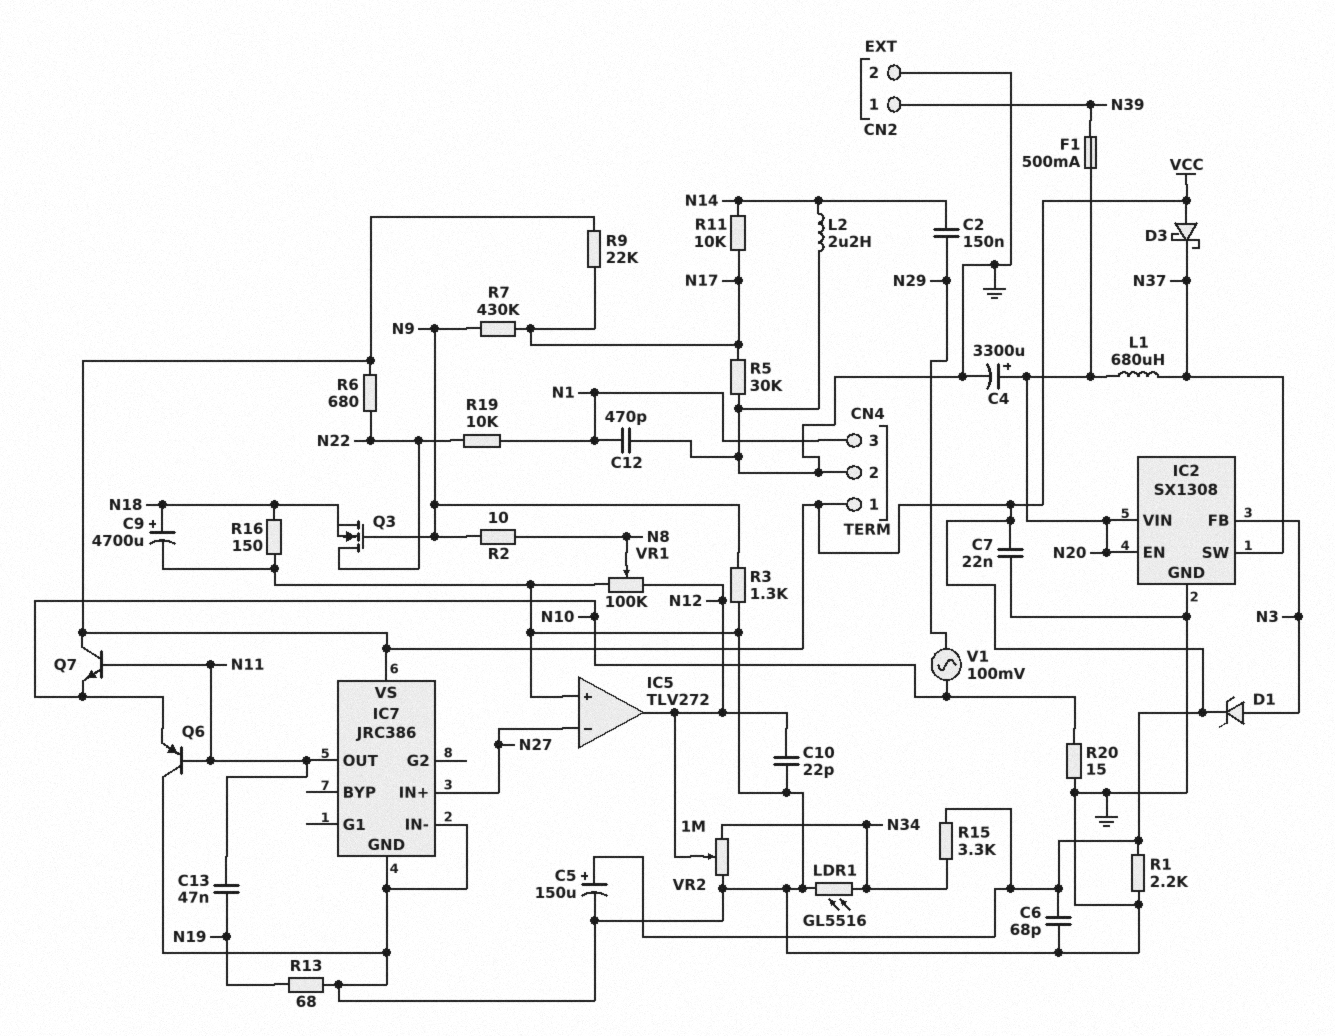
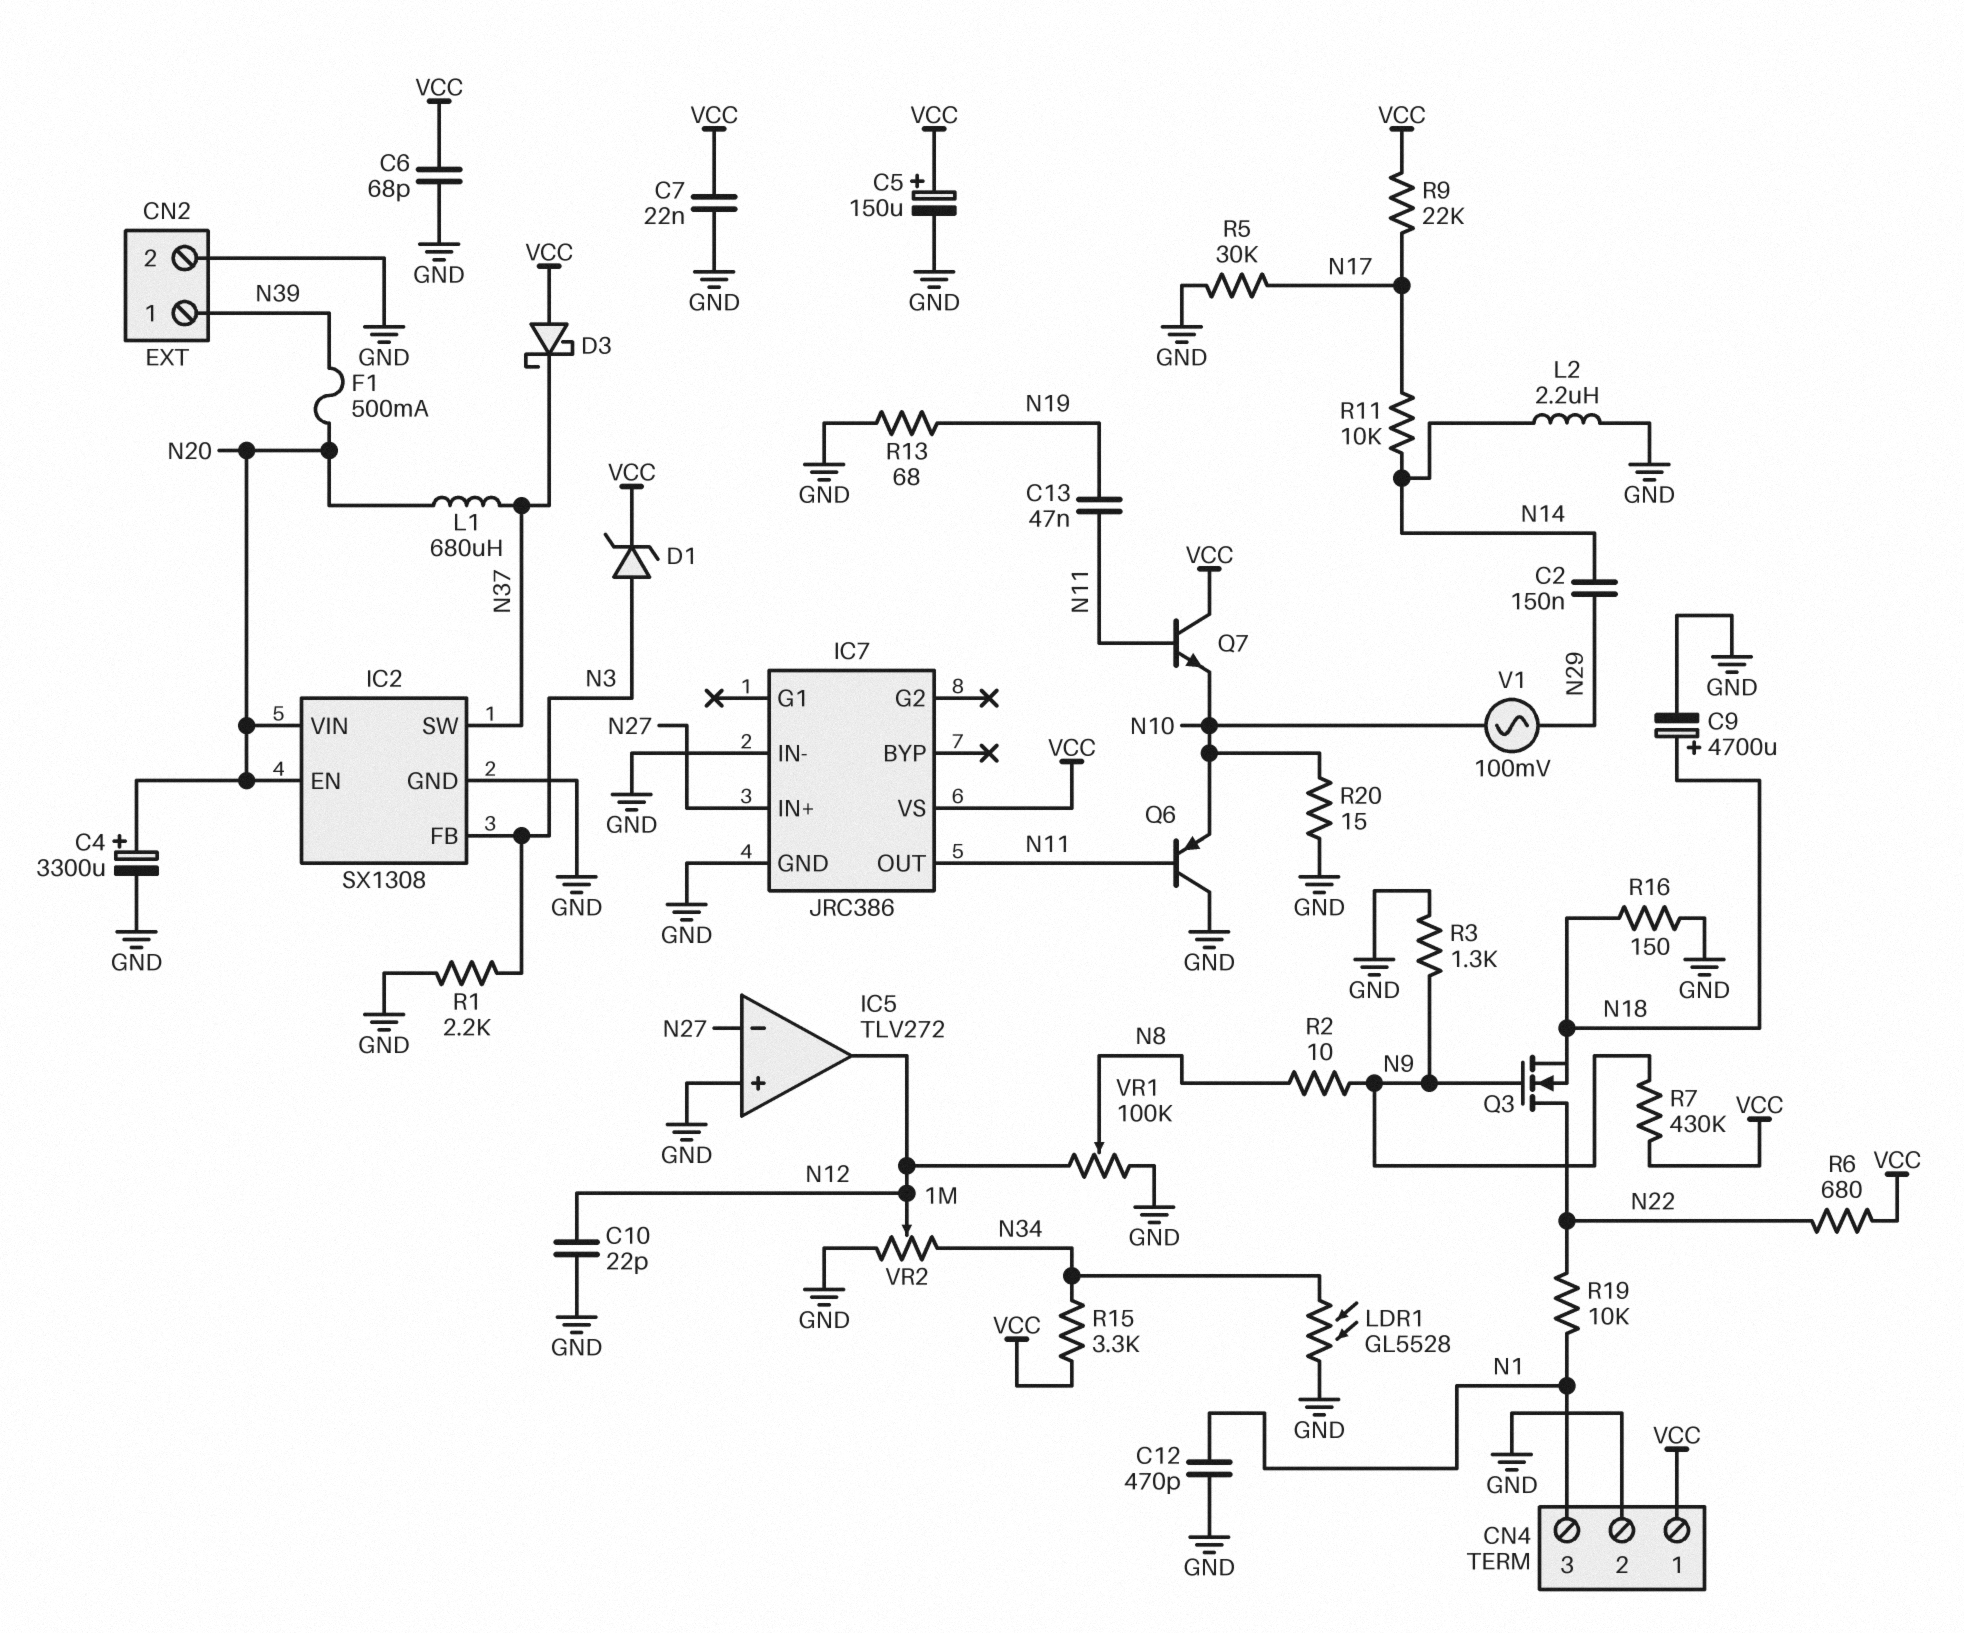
LDR1: GL5516 (GND, N34) -> GL5528 (GND, N34)
R1: 2.2k (GND, VCC) -> 2.2k (GND, N3)
R7: 430k (N9, N17) -> 430k (N9, VCC)

